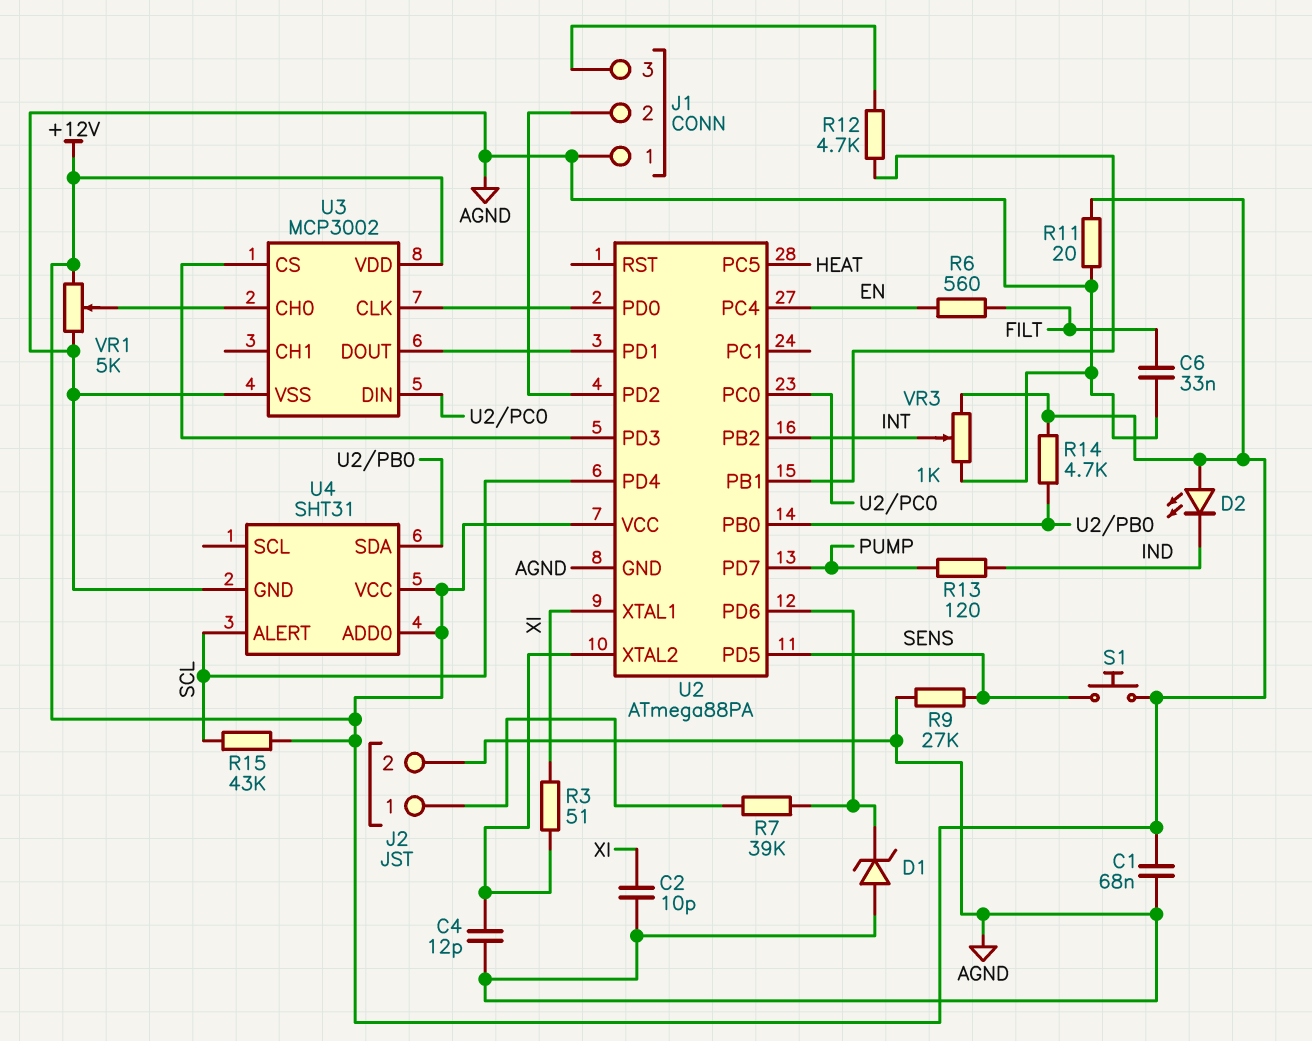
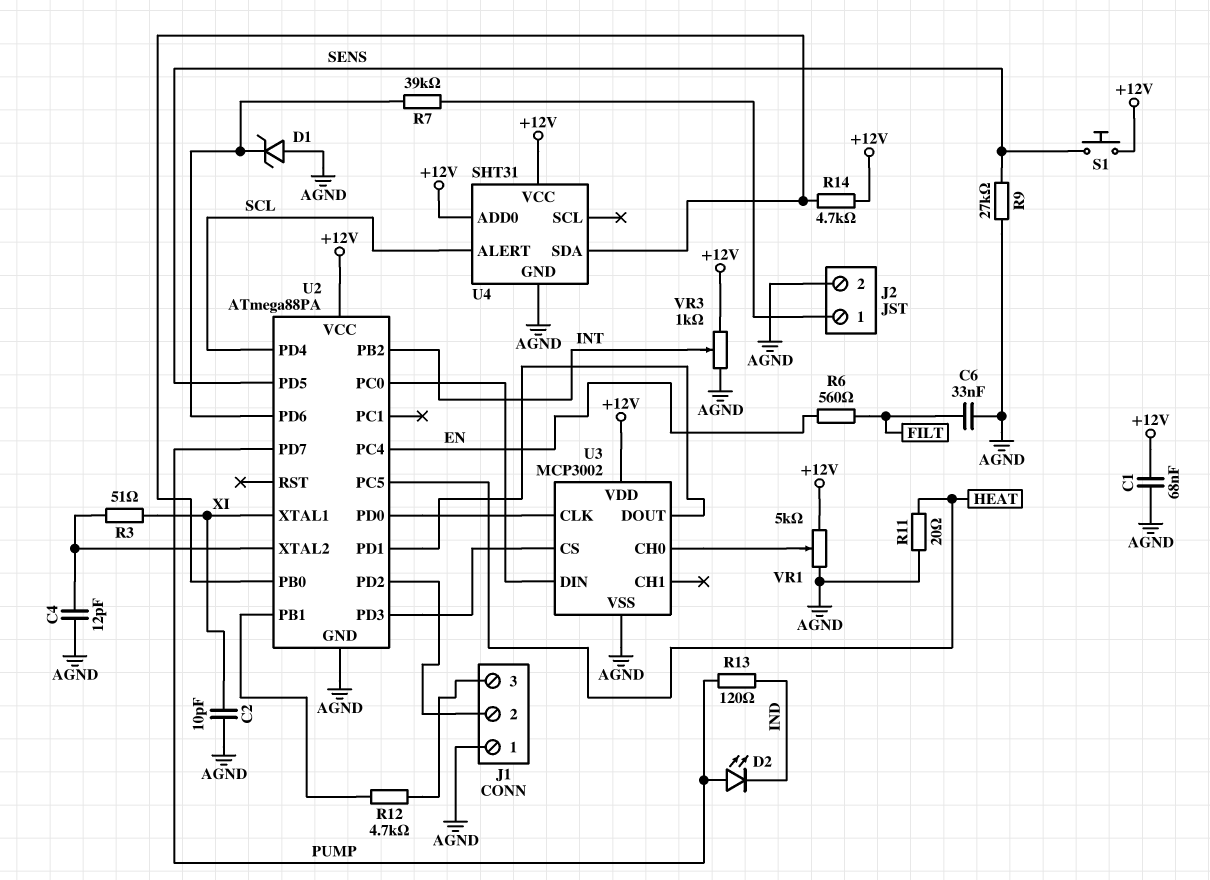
D2: LED (A +12V, K IND) -> LED (A PUMP, K IND)
R11: 20 (+12V, AGND) -> 20 (AGND, HEAT)
R15: 43k (+12V, SCL) -> none

